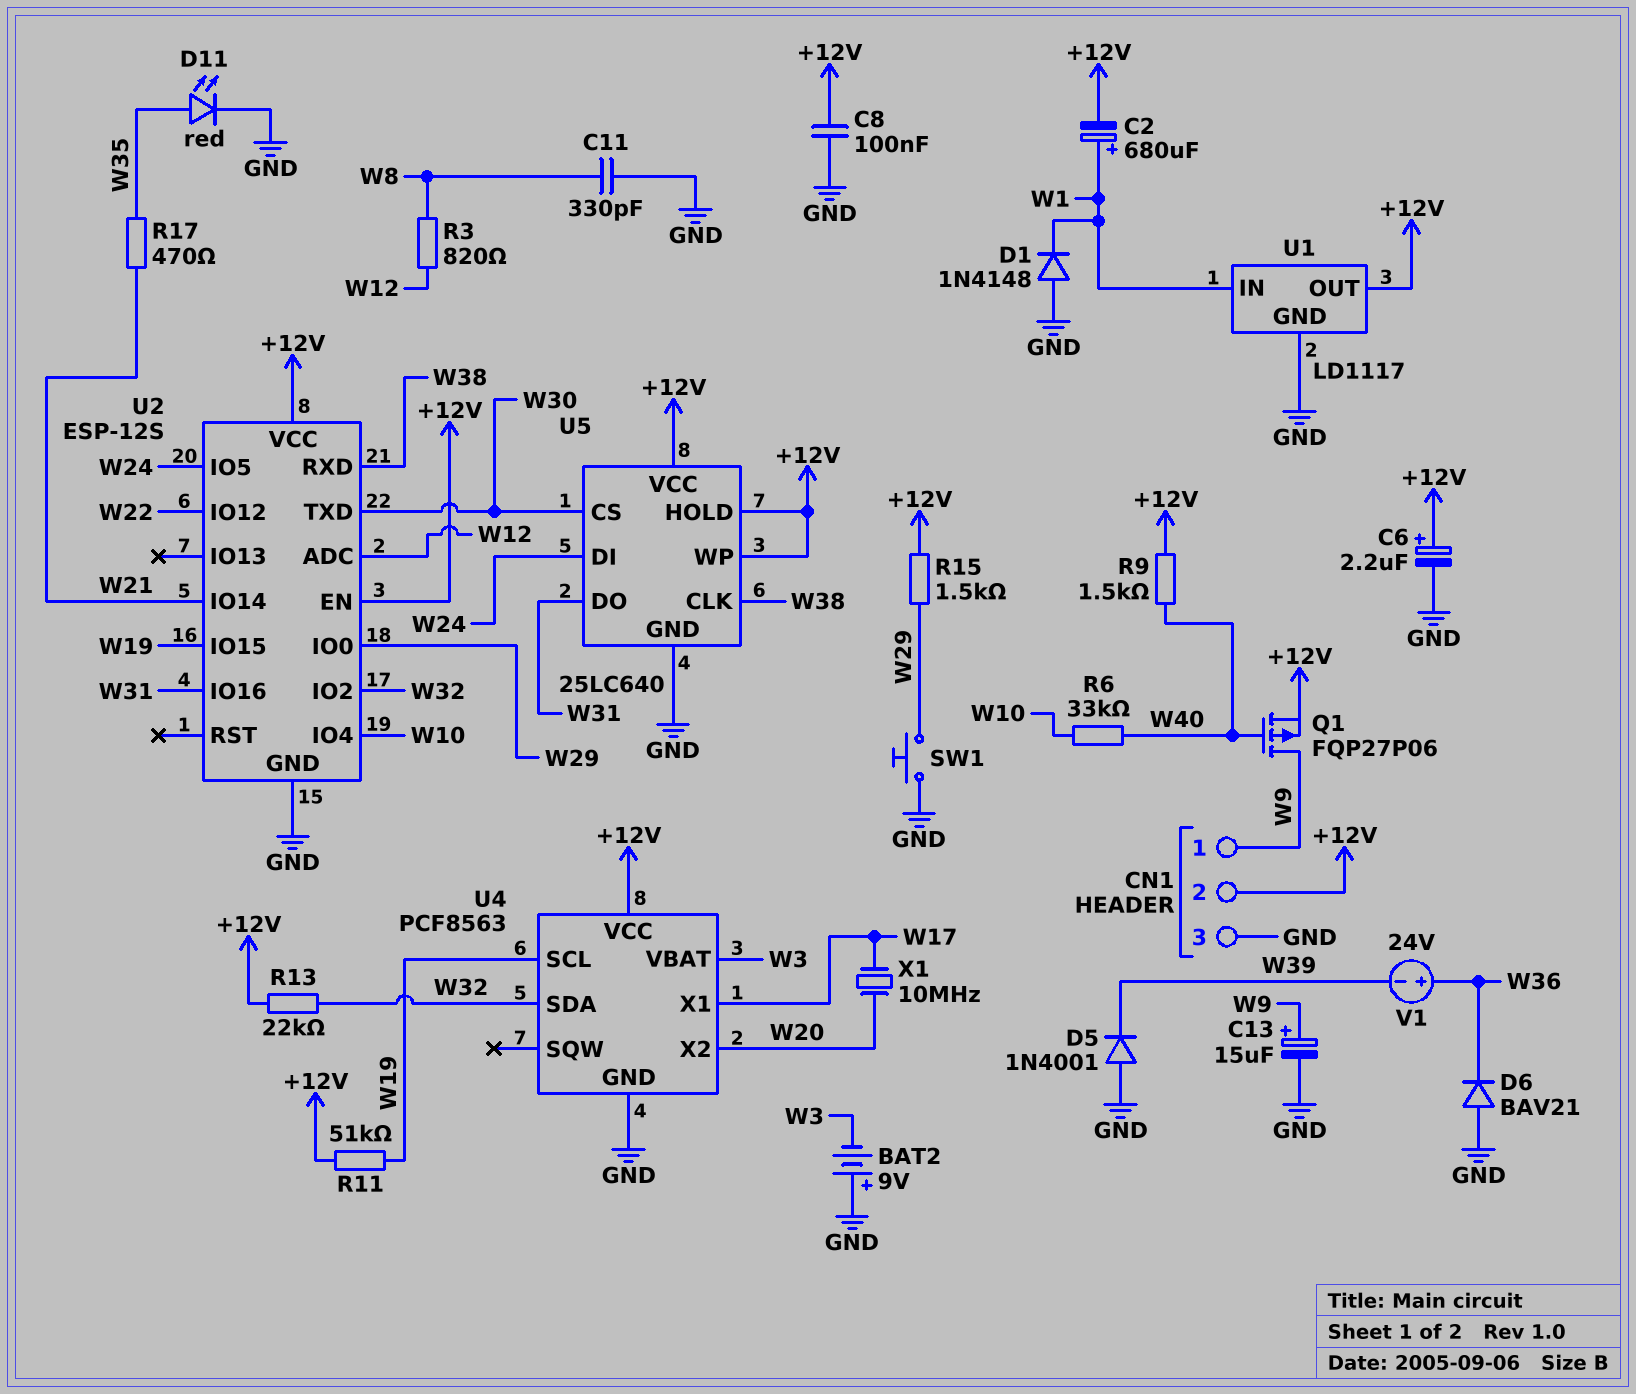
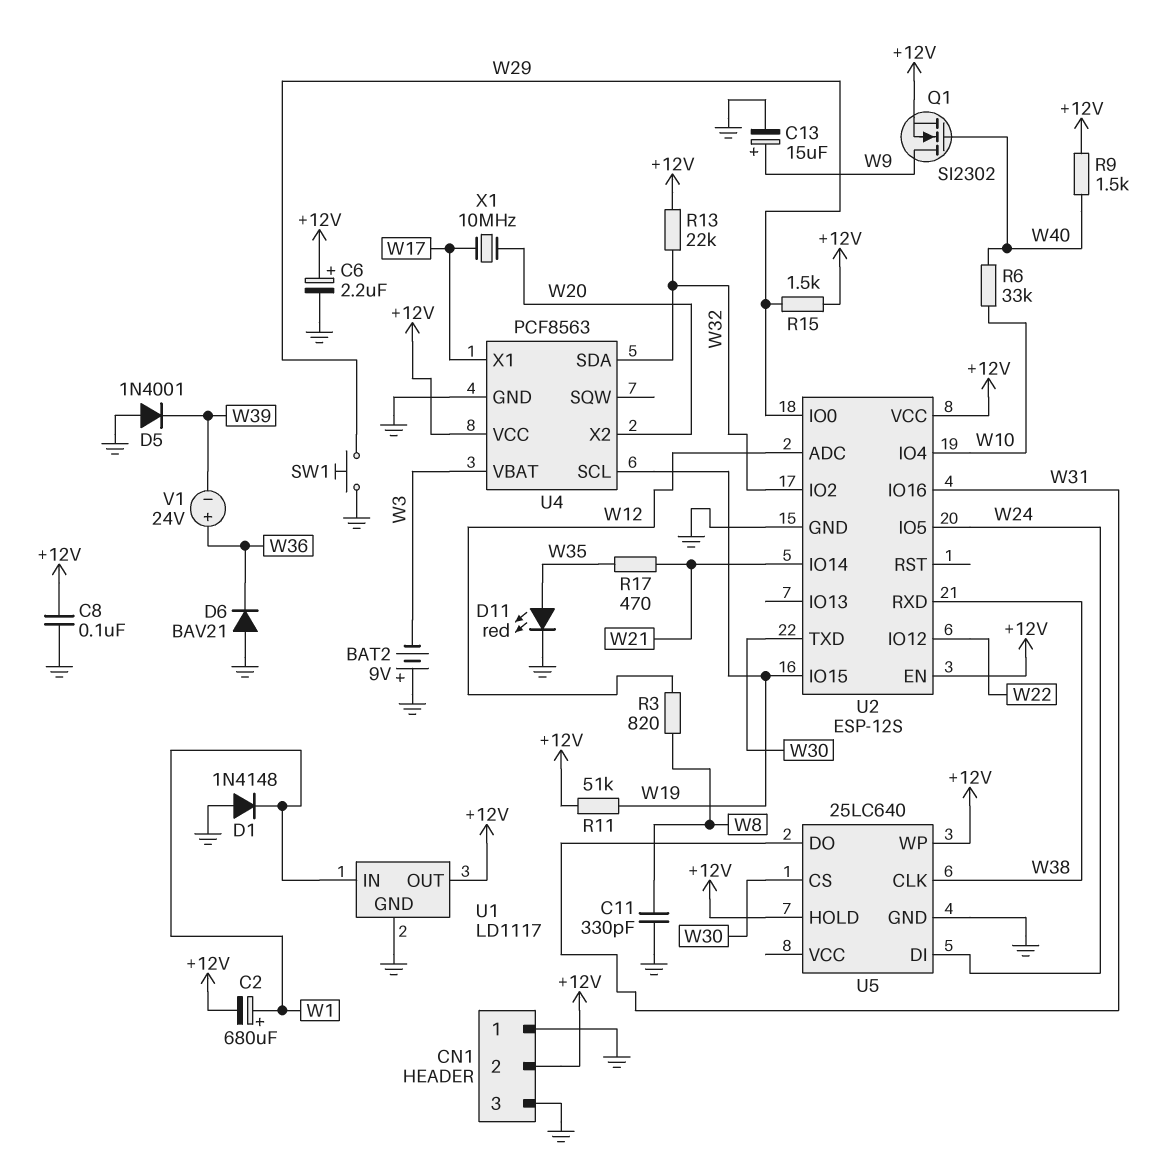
CN1 pin 1: W9 -> GND
Q1: PMOS FQP27P06 (G W40, D W9, S +12V) -> NMOS SI2302 (G W40, D W9, S +12V)
U5 pin VCC: +12V -> none

